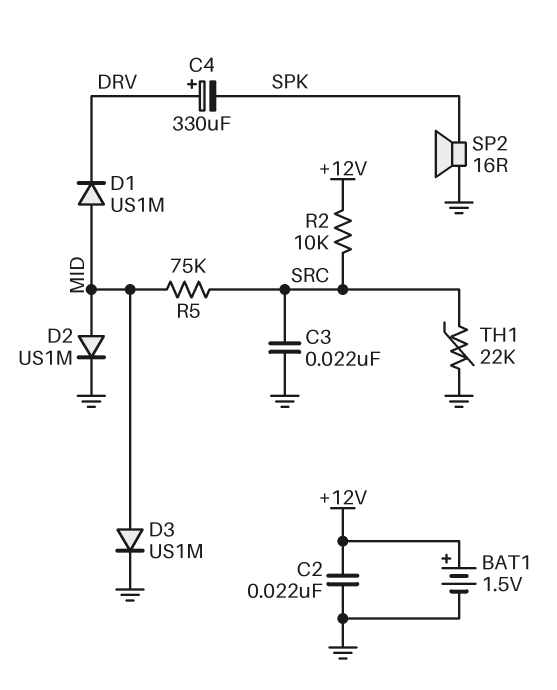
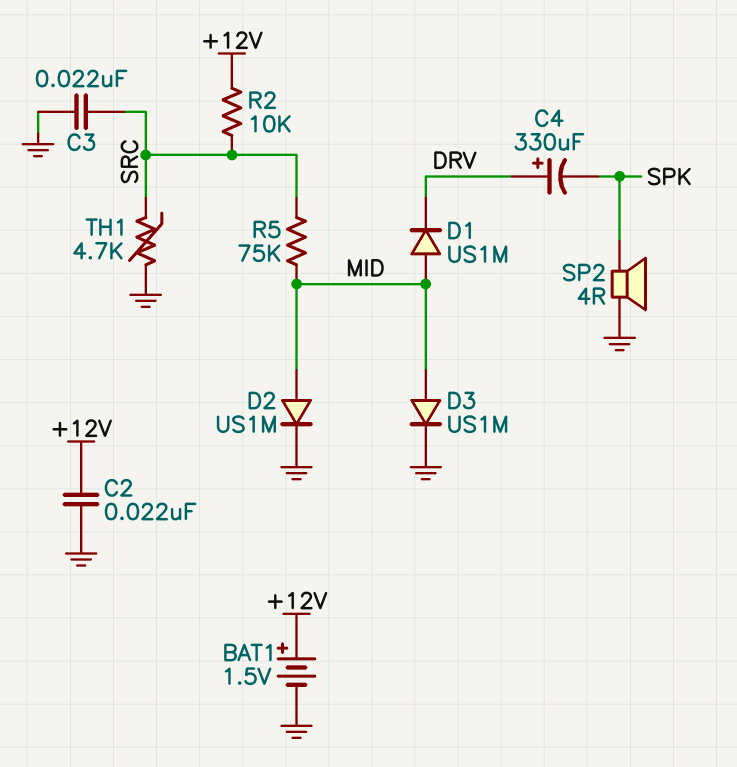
SP2: speaker 16R (GND, SPK) -> speaker 4R (GND, SPK)
TH1: 22k (GND, SRC) -> 4.7k (GND, SRC)

